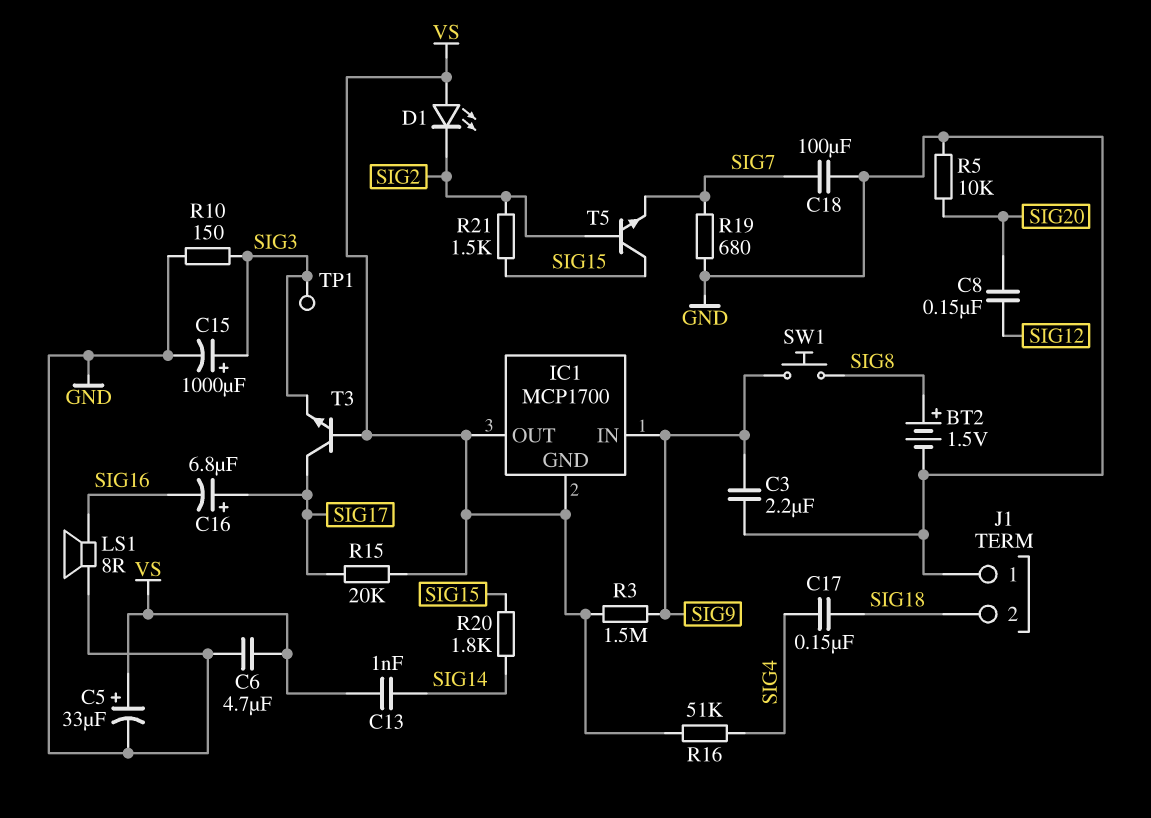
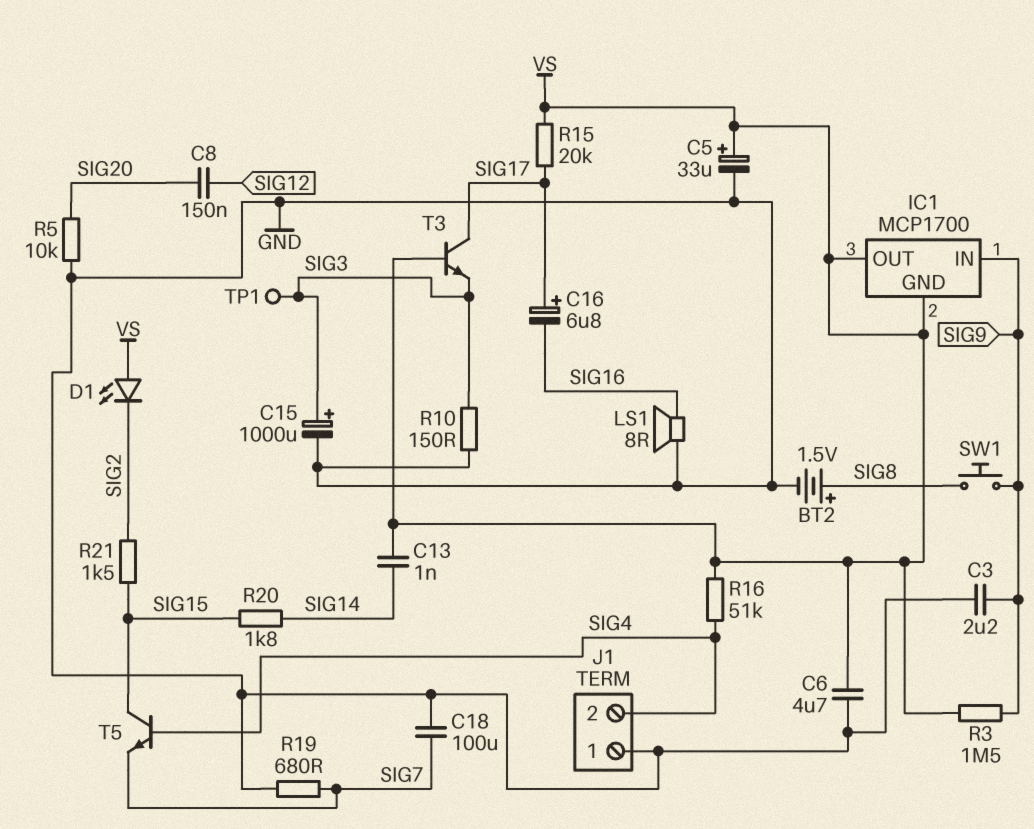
C17: 150nF (SIG4, SIG18) -> none
J1 pin 2: SIG18 -> SIG4
T5: NPN (B SIG2, C SIG15, E SIG7) -> NPN (B SIG4, C SIG15, E SIG7)

